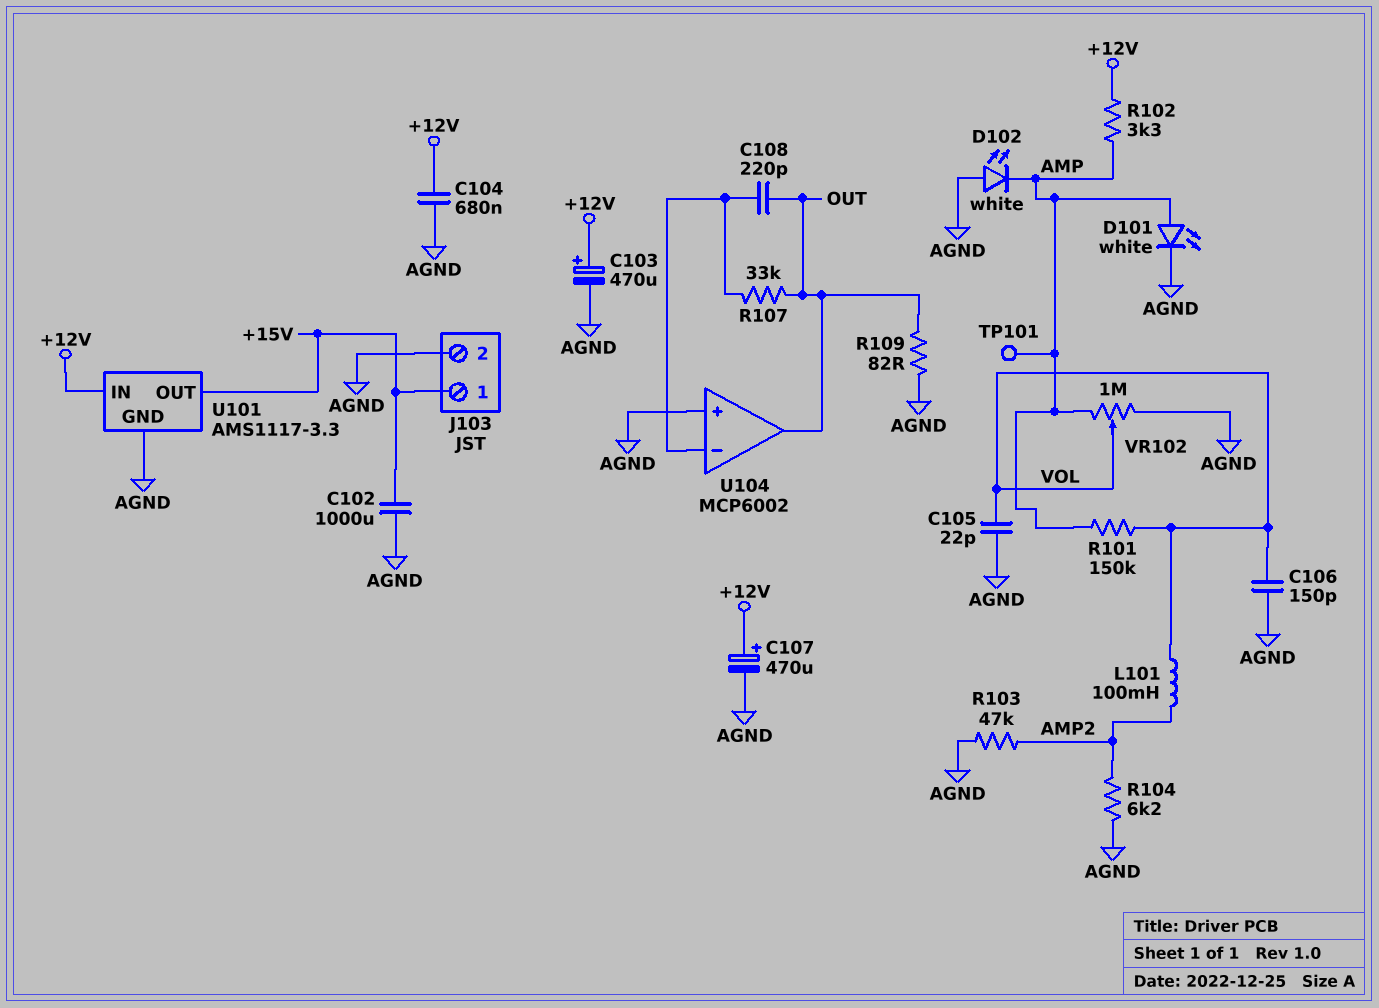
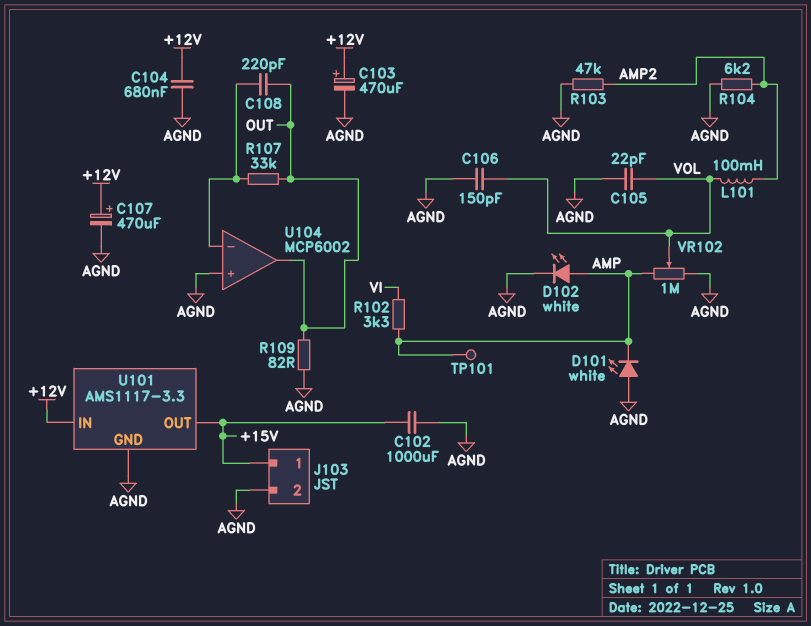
D101: LED white (A AMP, K AGND) -> LED white (A AGND, K AMP)
D102: LED white (A AGND, K AMP) -> LED white (A AMP, K AGND)
R101: 150k (AMP, VOL) -> none
R102: 3.3k (+12V, AMP) -> 3.3k (AMP, VI)

